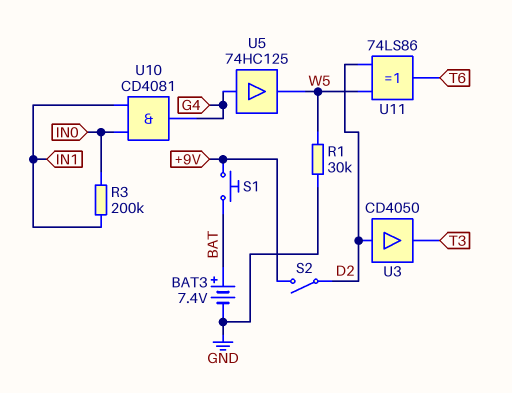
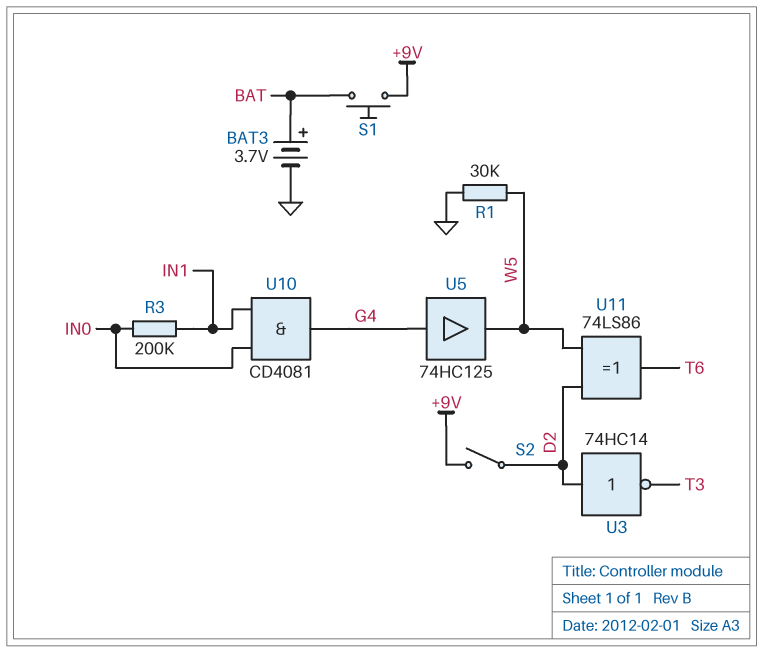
BAT3: 7.4V (plus BAT, minus GND) -> 3.7V (plus BAT, minus GND)
U3: buffer CD4050 (in D2, out T3) -> NOT 74HC14 (in D2, out T3)

